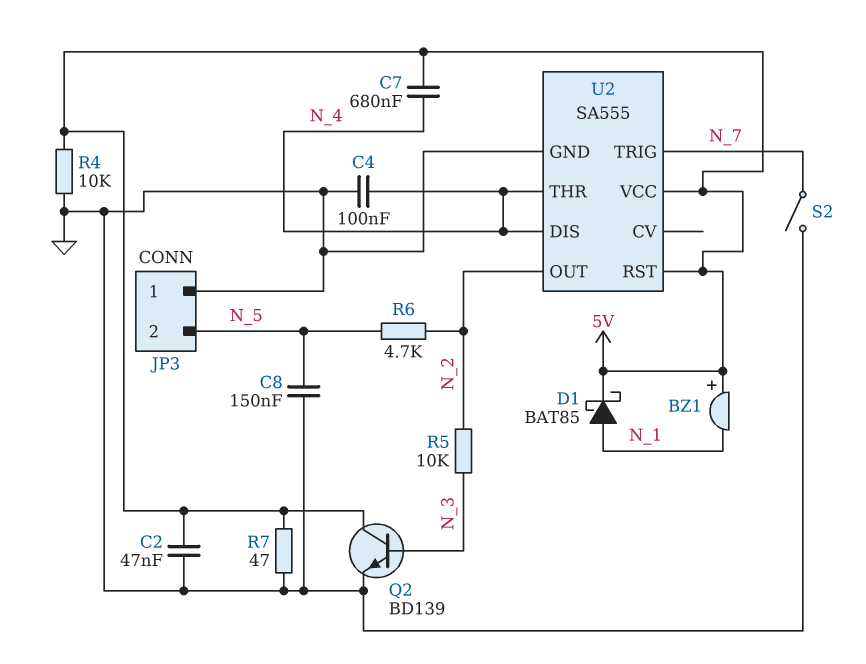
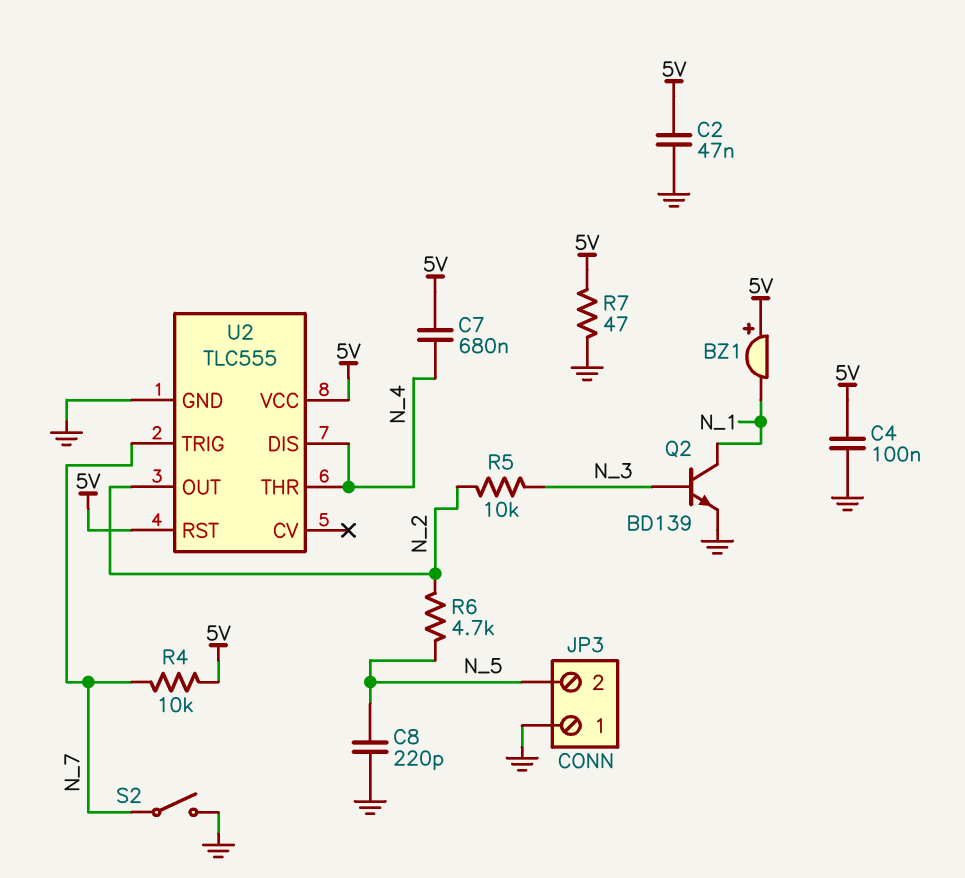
C4: 100nF (GND, N_4) -> 100nF (5V, GND)
C8: 150nF (GND, N_5) -> 220pF (GND, N_5)
D1: schottky BAT85 (A N_1, K 5V) -> none
Q2: NPN BD139 (B N_3, C 5V, E GND) -> NPN BD139 (B N_3, C N_1, E GND)
R4: 10k (5V, GND) -> 10k (5V, N_7)
U2: SA555 -> TLC555

